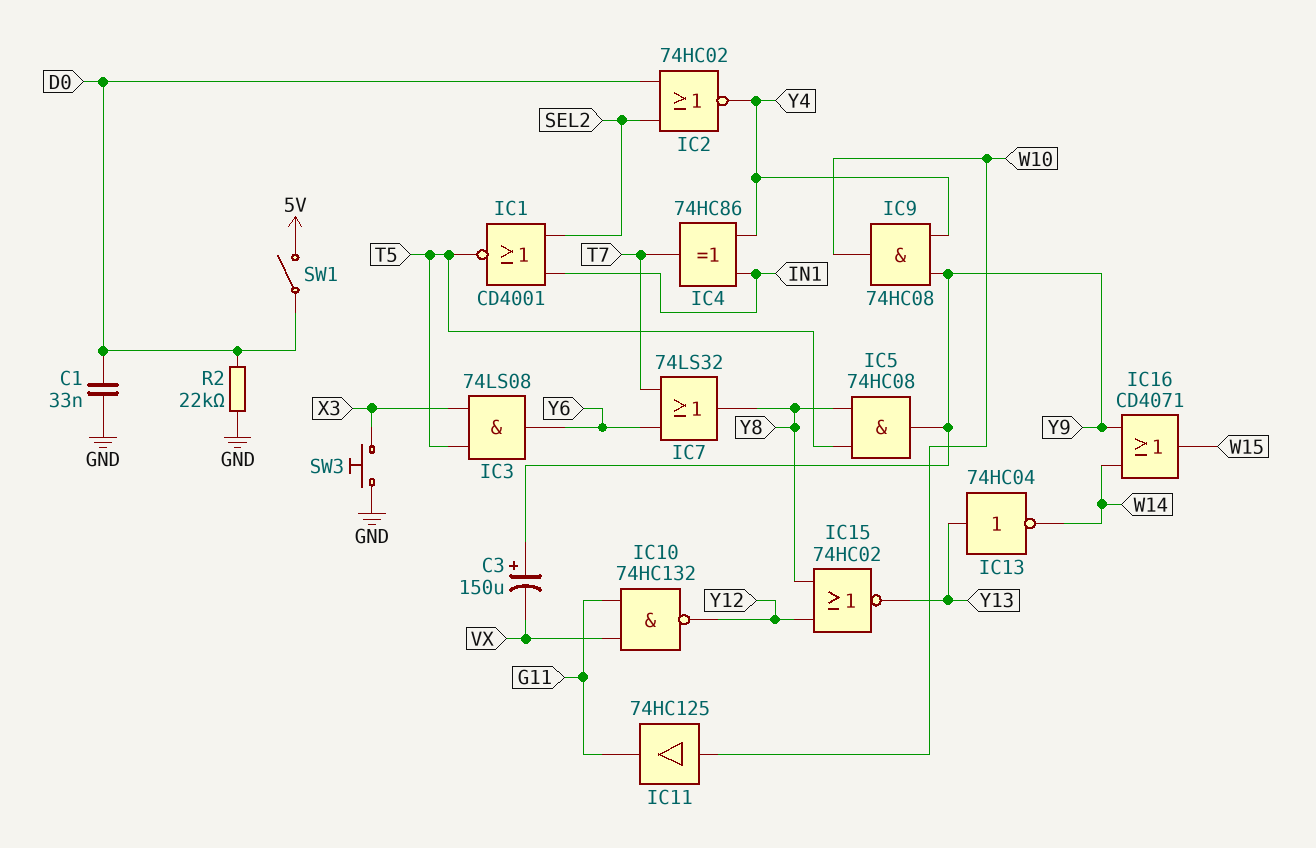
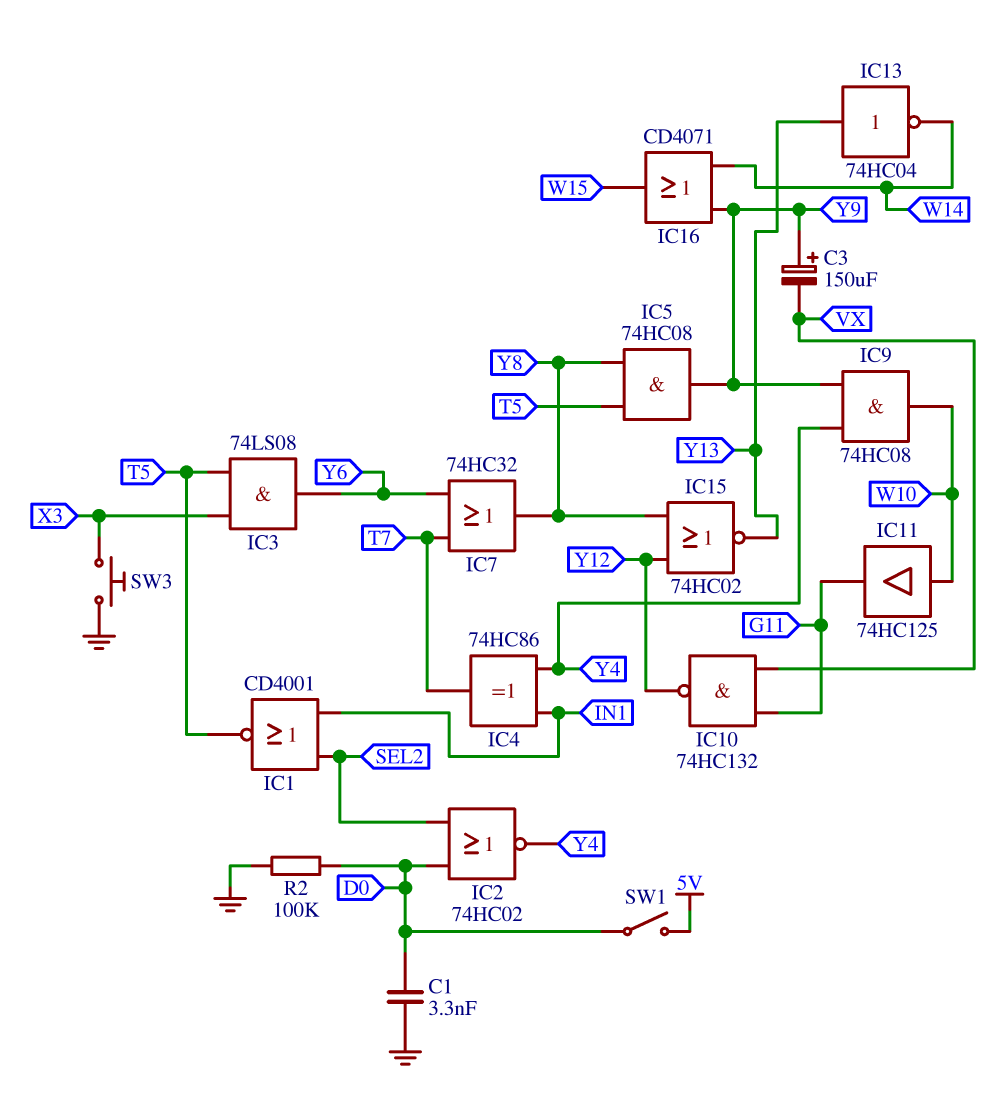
C1: 33nF (D0, GND) -> 3.3nF (D0, GND)
IC7: OR 74LS32 (in T7, in Y6, out Y8) -> OR 74HC32 (in T7, in Y6, out Y8)
R2: 22k (D0, GND) -> 100k (D0, GND)

